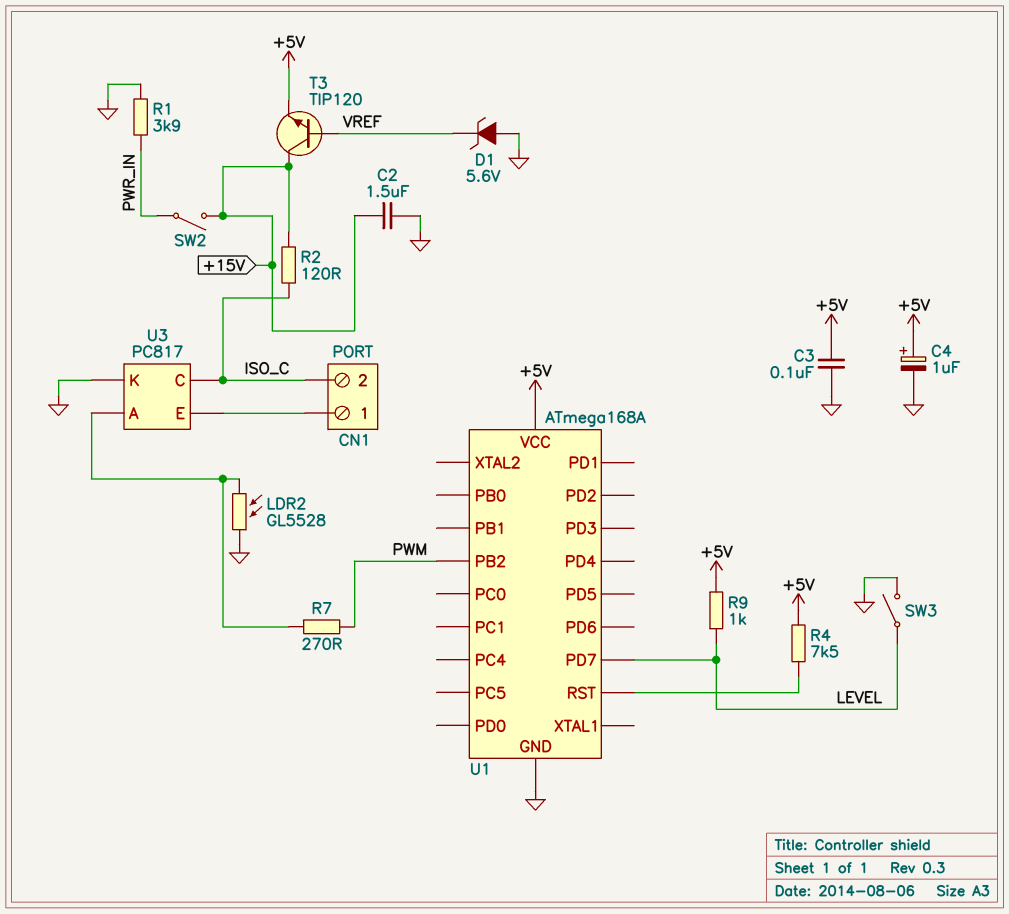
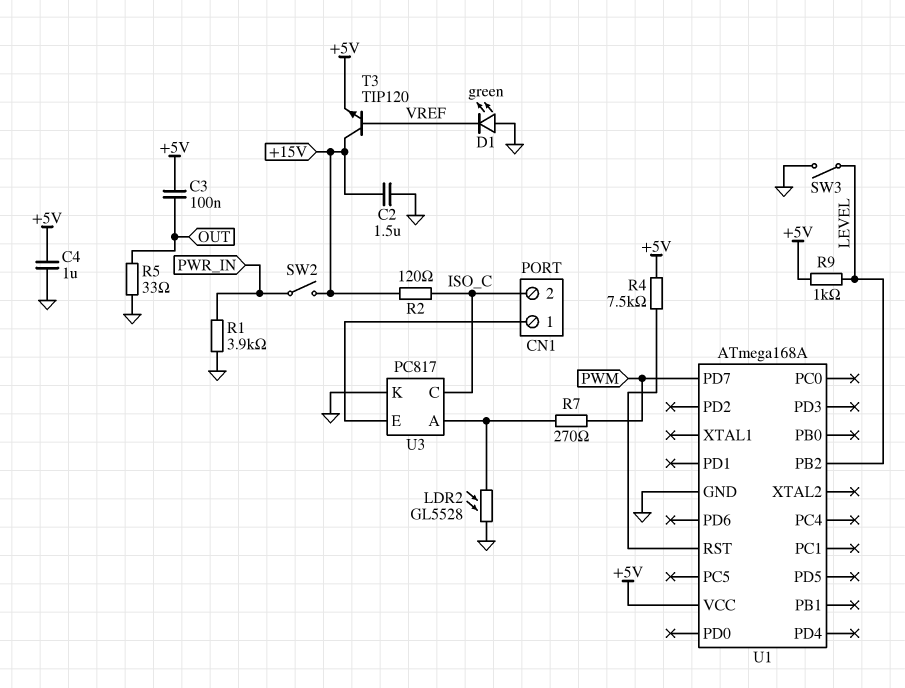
C3: 100nF (+5V, GND) -> 100nF (+5V, OUT)
C4: 1uF (plus +5V, minus GND) -> 1uF (+5V, GND)
D1: zener 5.6V (A GND, K VREF) -> LED green (A GND, K VREF)
R5: none -> 33 (GND, OUT)
U1 pin PB2: PWM -> LEVEL
U1 pin PD7: LEVEL -> PWM

